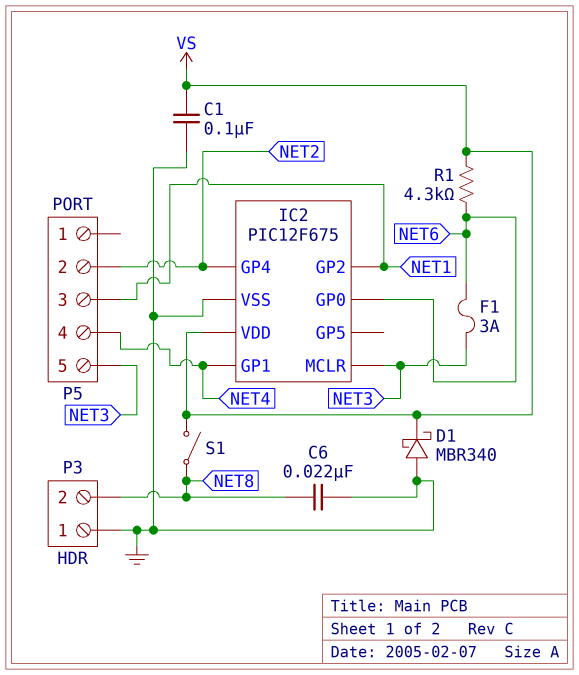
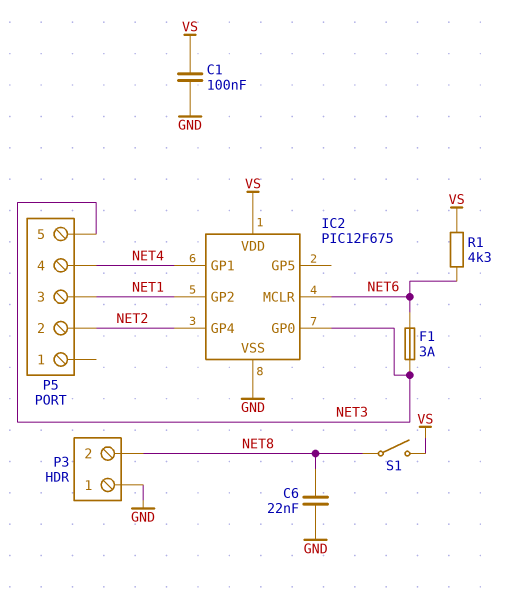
D1: schottky MBR340 (A GND, K VS) -> none
IC2 pin GP0: NET6 -> NET3
IC2 pin MCLR: NET3 -> NET6

